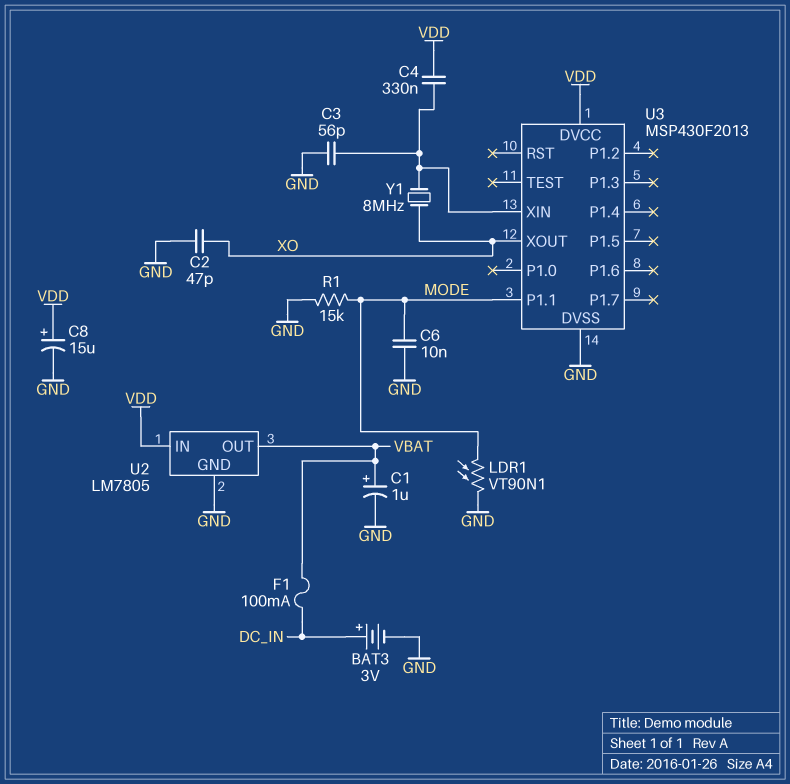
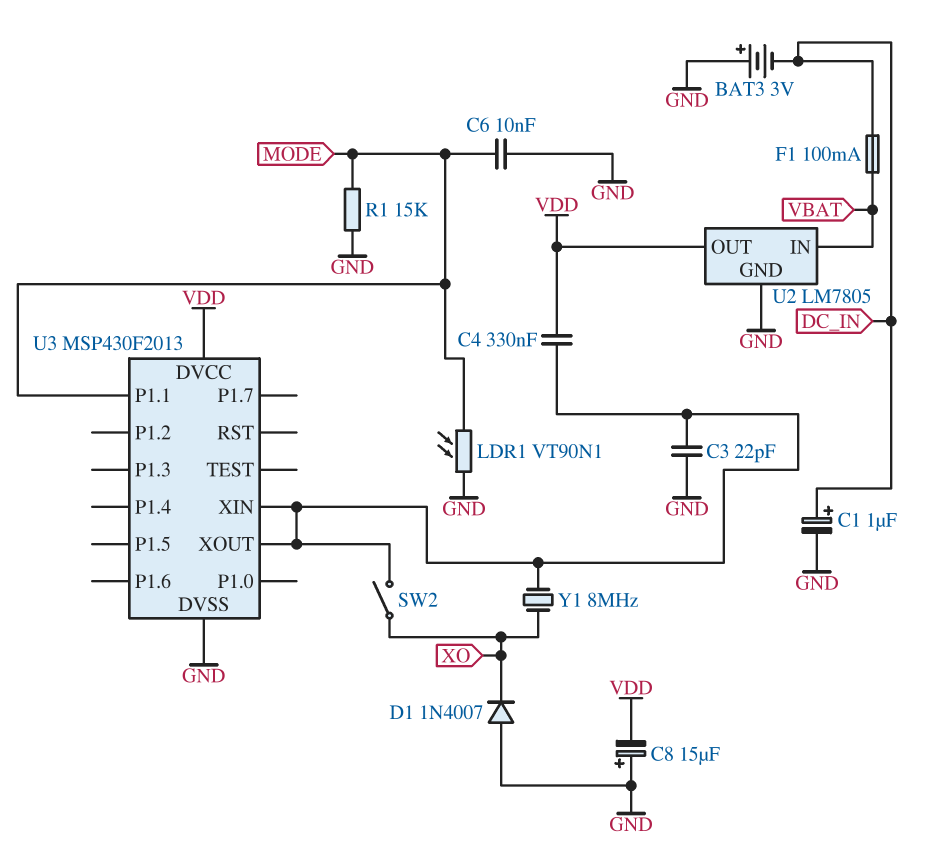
BAT3: 3V (plus DC_IN, minus GND) -> 3V (plus GND, minus DC_IN)
C1: 1uF (plus VBAT, minus GND) -> 1uF (plus DC_IN, minus GND)
C2: 47pF (GND, XO) -> none
C3: 56pF (GND, U3/XIN) -> 22pF (GND, U3/XIN)
C8: 15uF (plus VDD, minus GND) -> 15uF (plus GND, minus VDD)
D1: none -> diode 1N4007 (A GND, K XO)
SW2: none -> switch (U3/XIN, XO)
U2 pin IN: VDD -> VBAT
U2 pin OUT: VBAT -> VDD
U3 pin XOUT: XO -> U3/XIN

